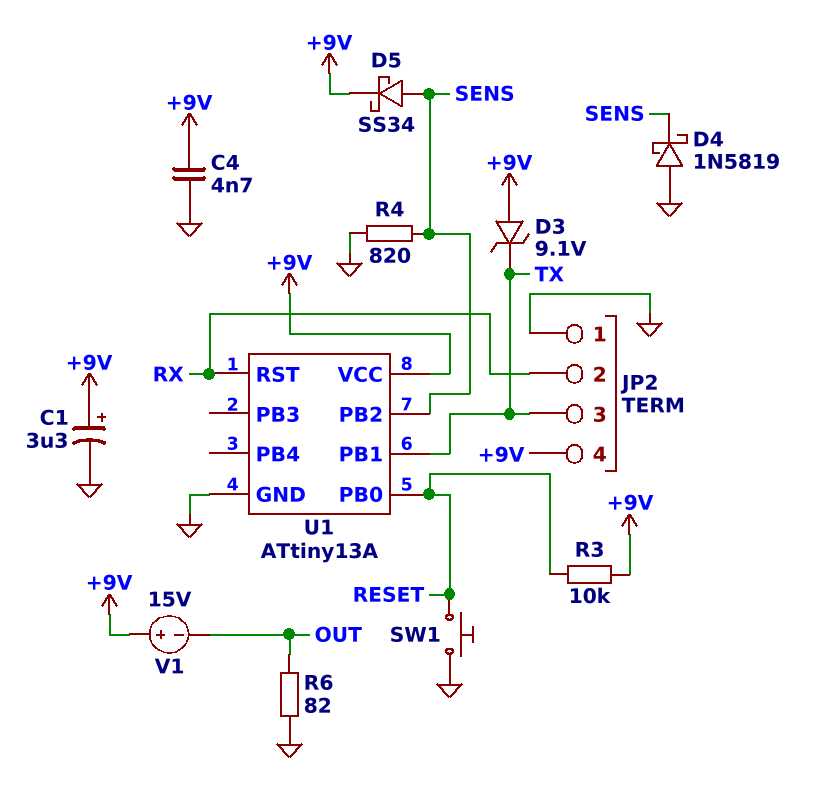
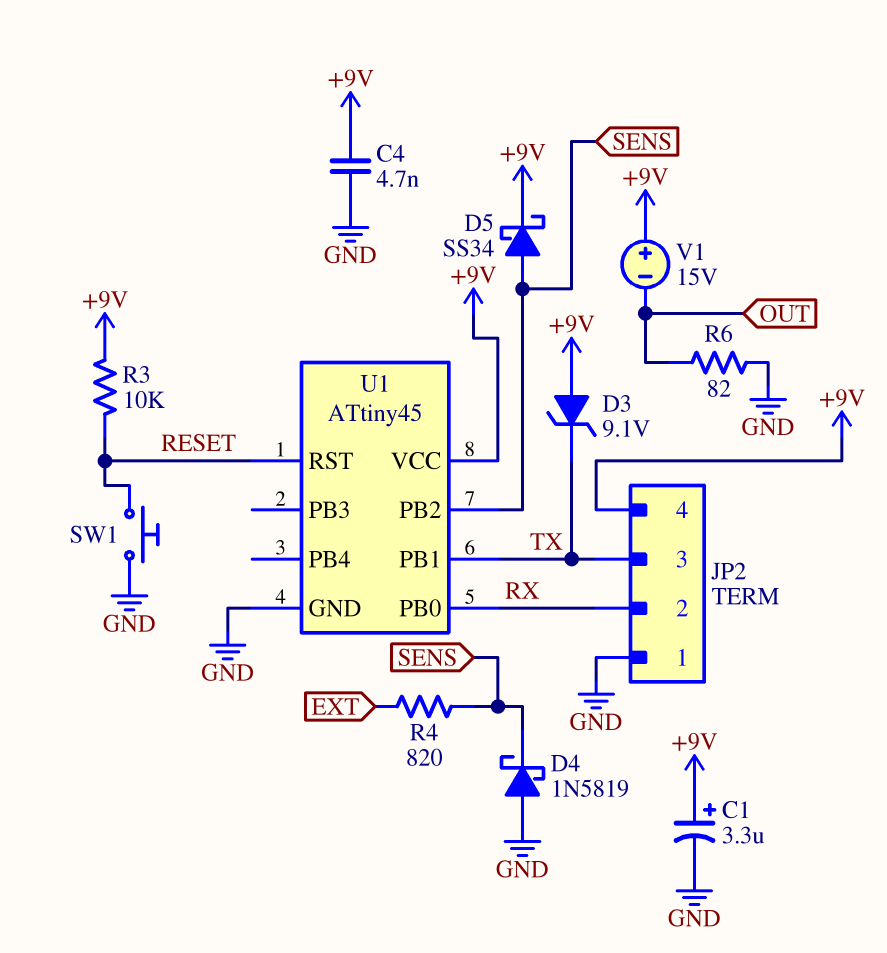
R4: 820 (GND, SENS) -> 820 (EXT, SENS)
U1: ATtiny13A -> ATtiny45
U1 pin PB0: RESET -> RX
U1 pin RST: RX -> RESET

